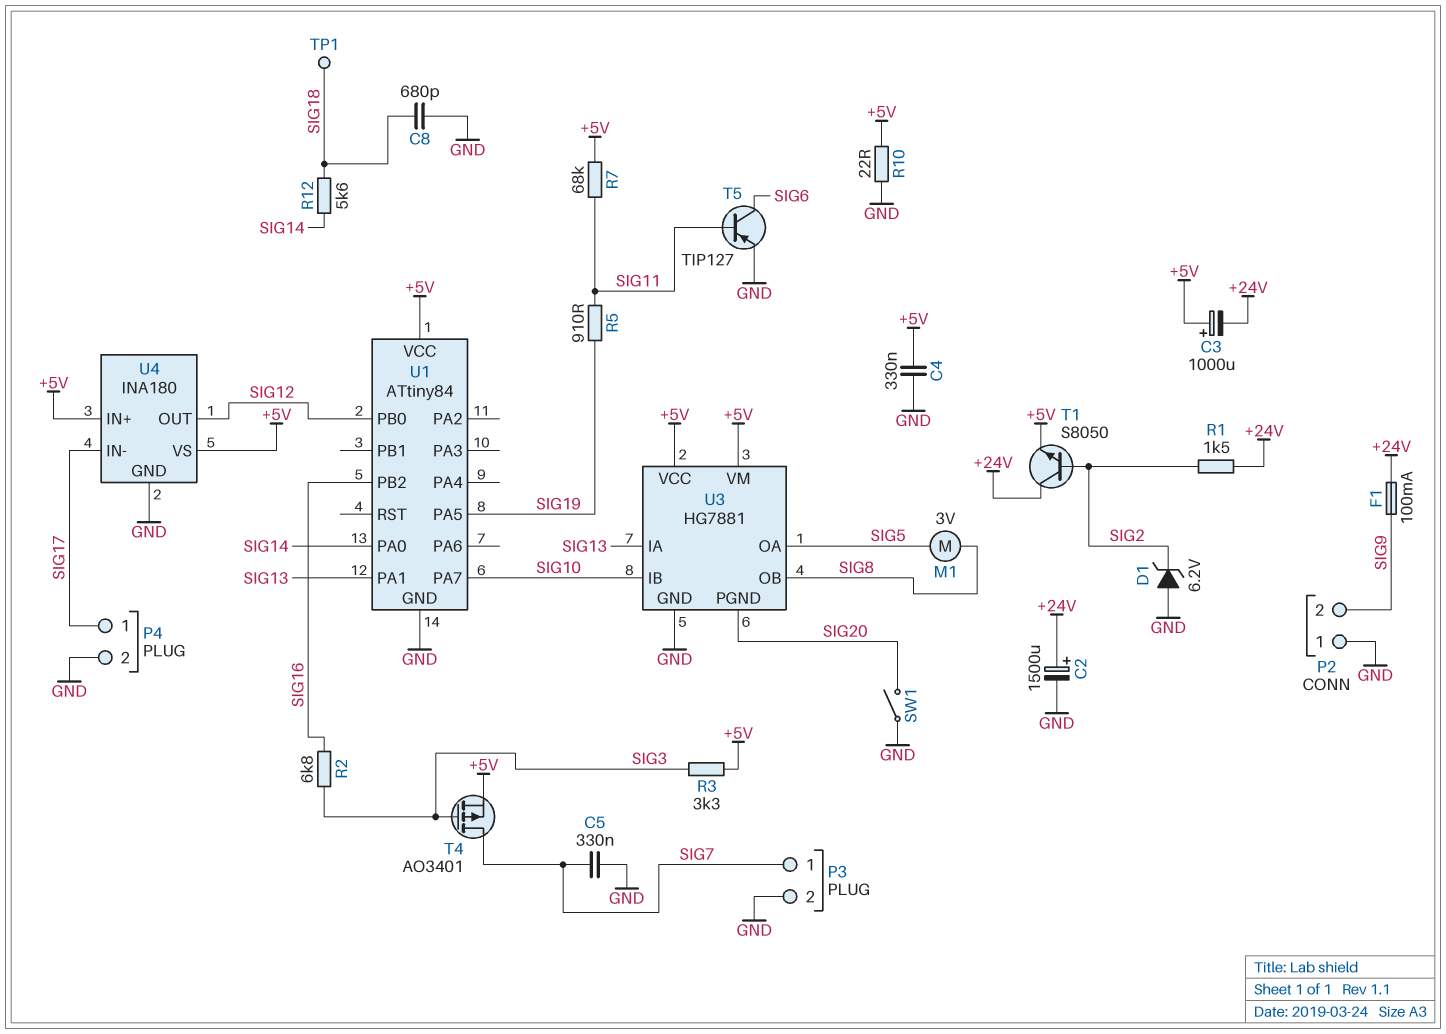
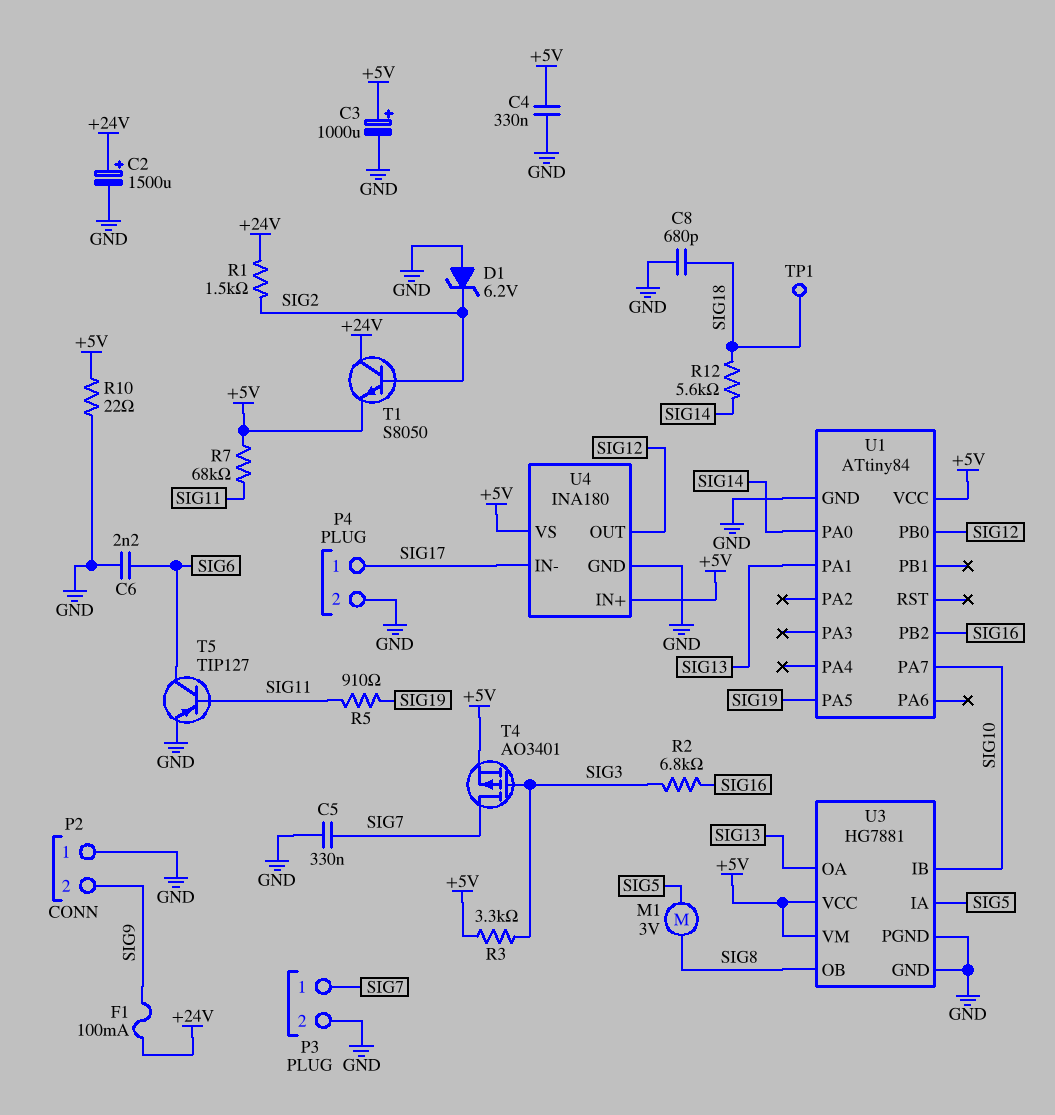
C3: 1000uF (plus +5V, minus +24V) -> 1000uF (plus +5V, minus GND)
C6: none -> 2.2nF (GND, SIG6)
SW1: switch (GND, SIG20) -> none
U3 pin IA: SIG13 -> SIG5
U3 pin OA: SIG5 -> SIG13
U3 pin PGND: SIG20 -> GND

